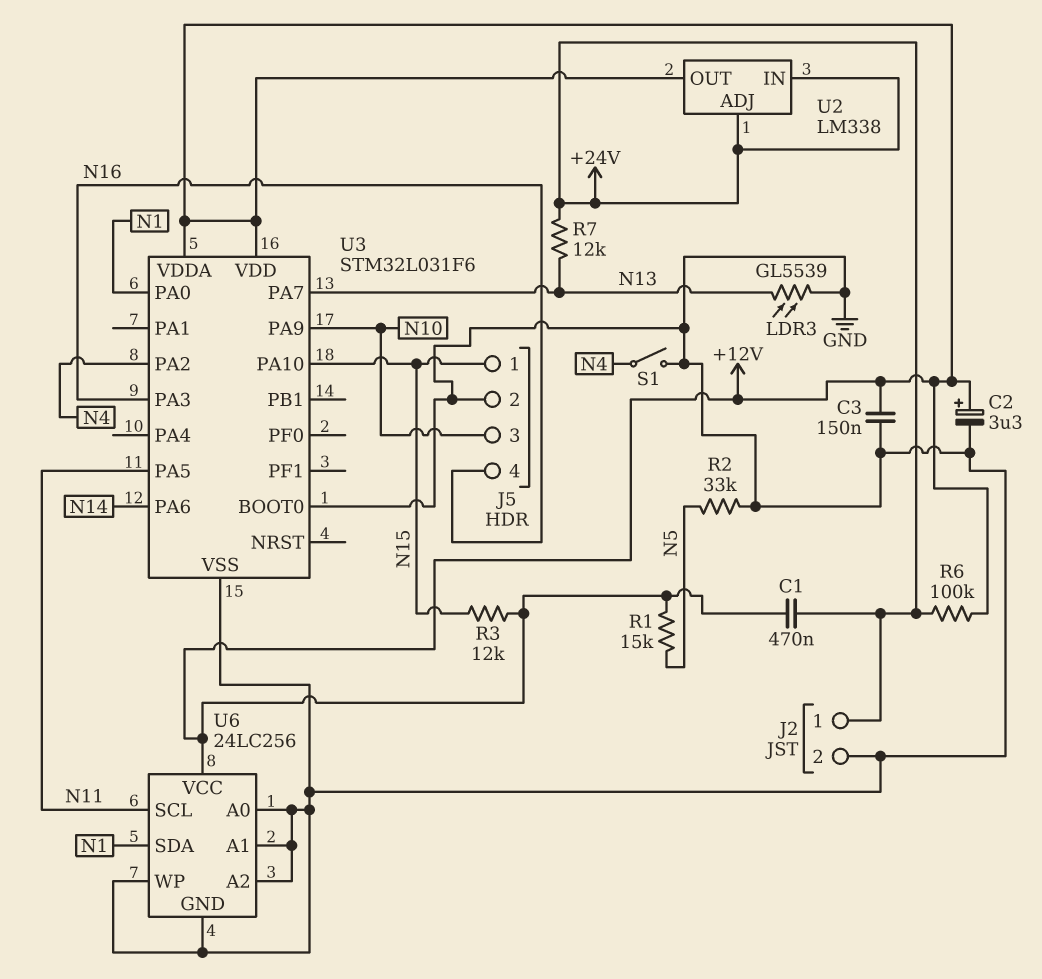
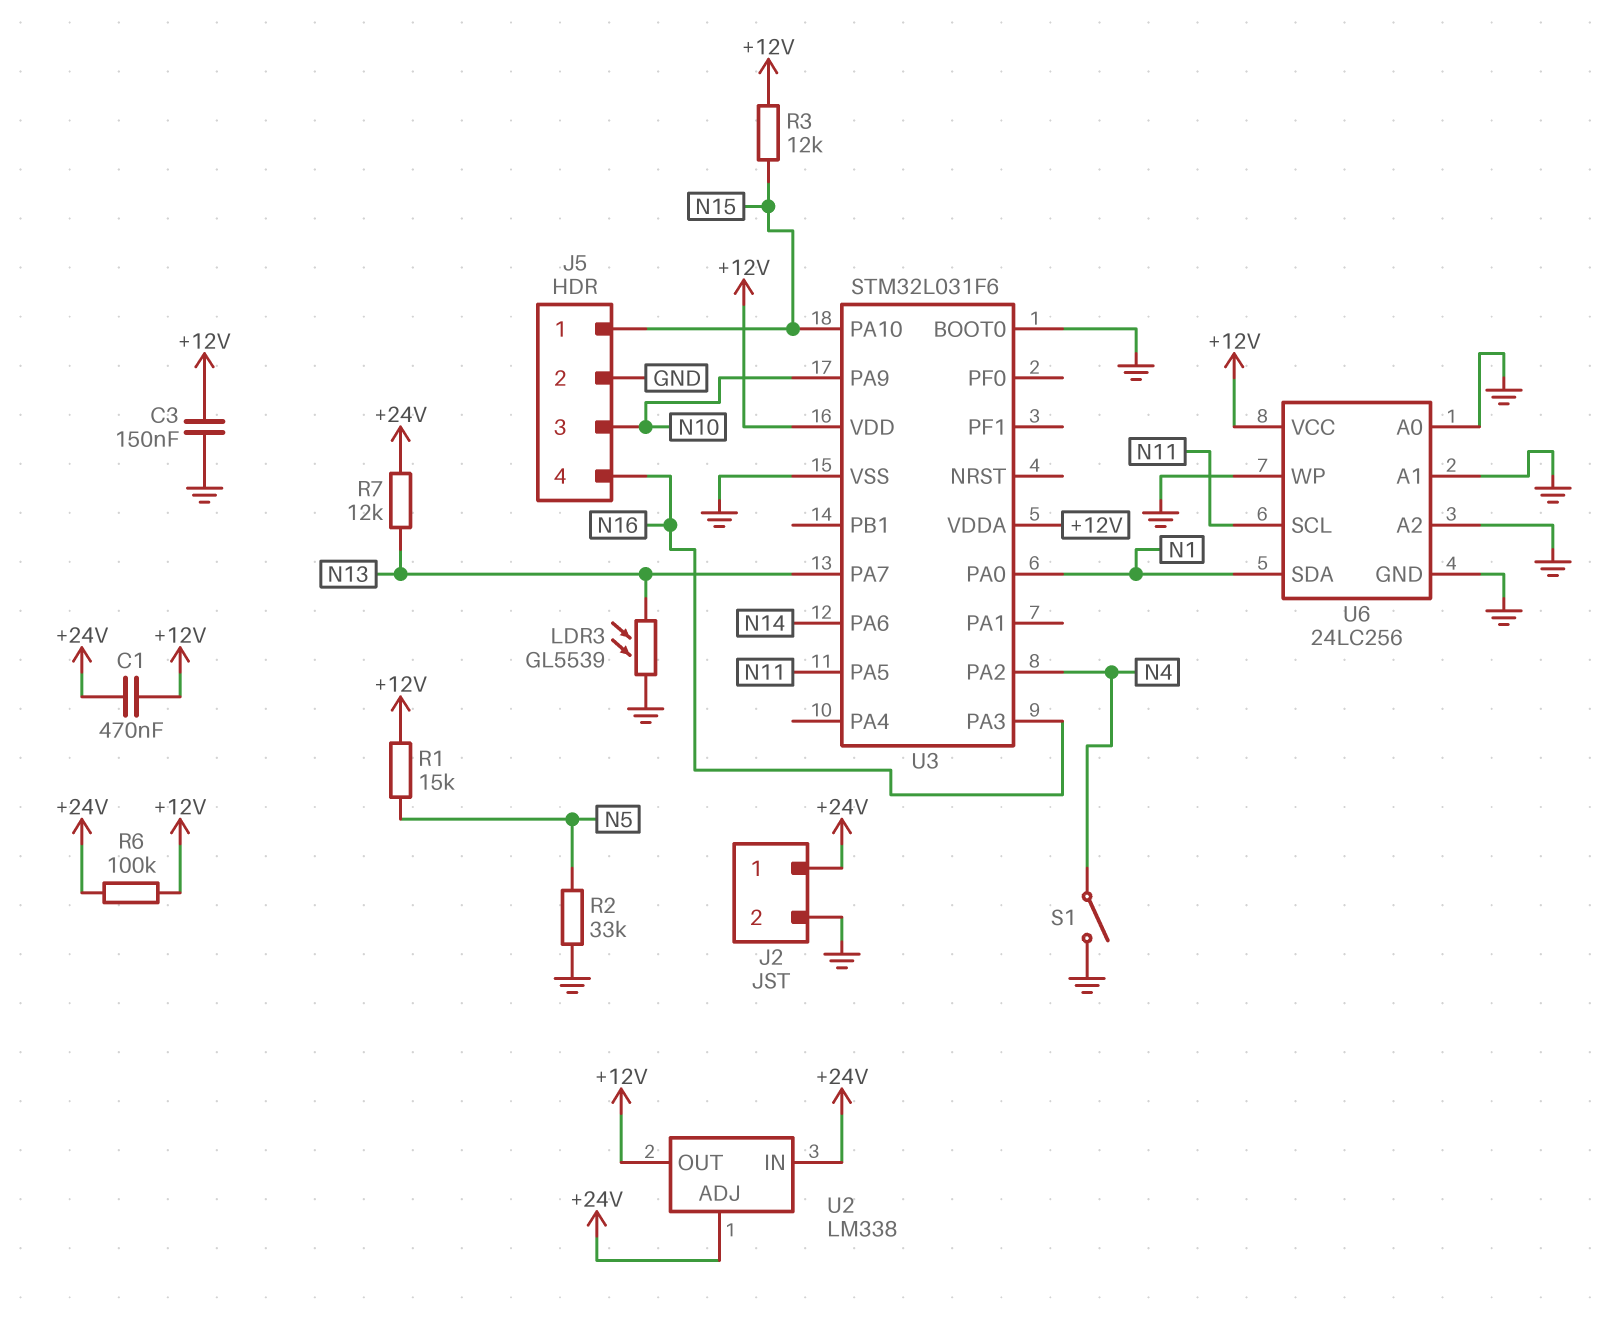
C2: 3.3uF (plus +12V, minus GND) -> none

